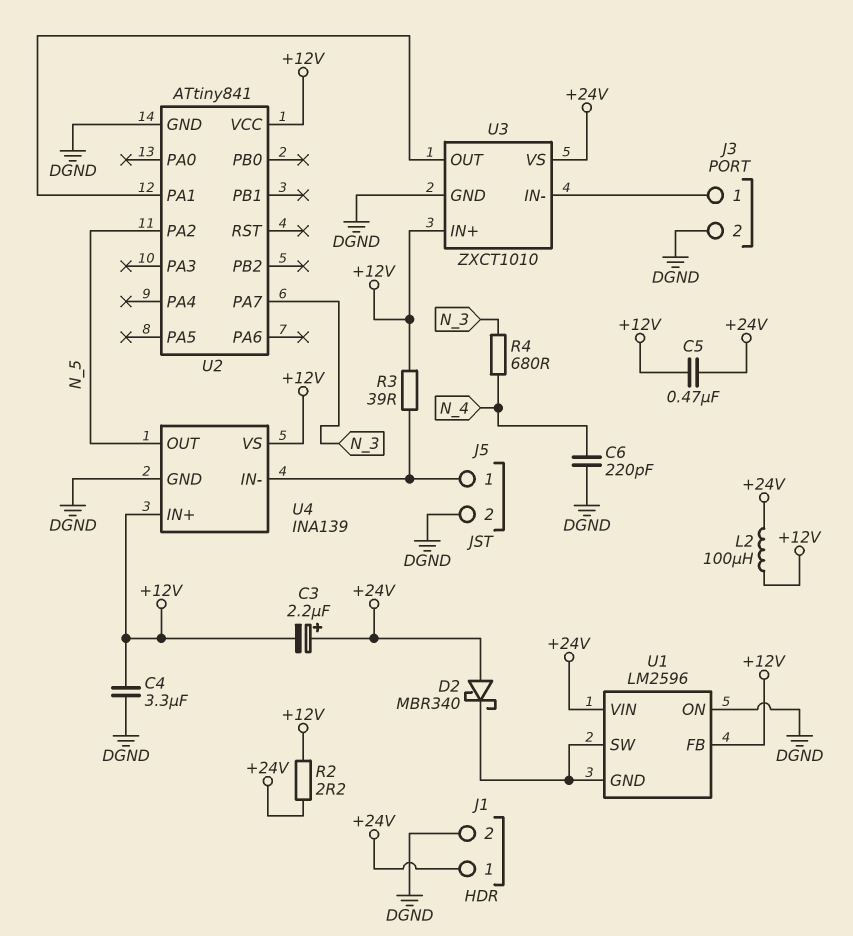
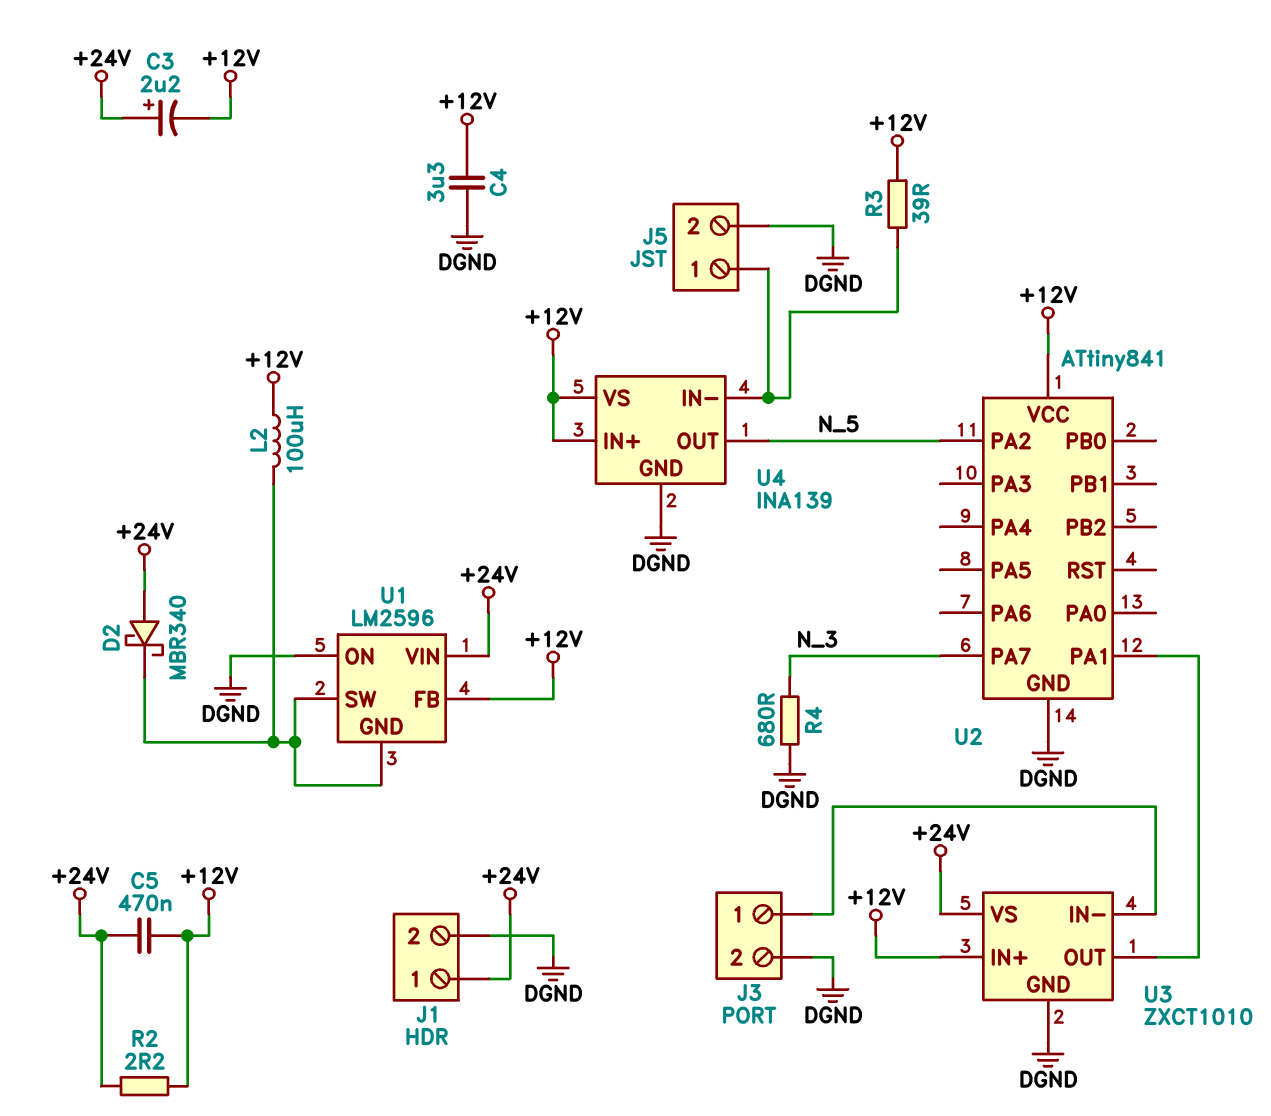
C6: 220pF (DGND, N_4) -> none
L2: 100uH (+12V, +24V) -> 100uH (+12V, U1/GND)
R4: 680 (N_3, N_4) -> 680 (DGND, N_3)

